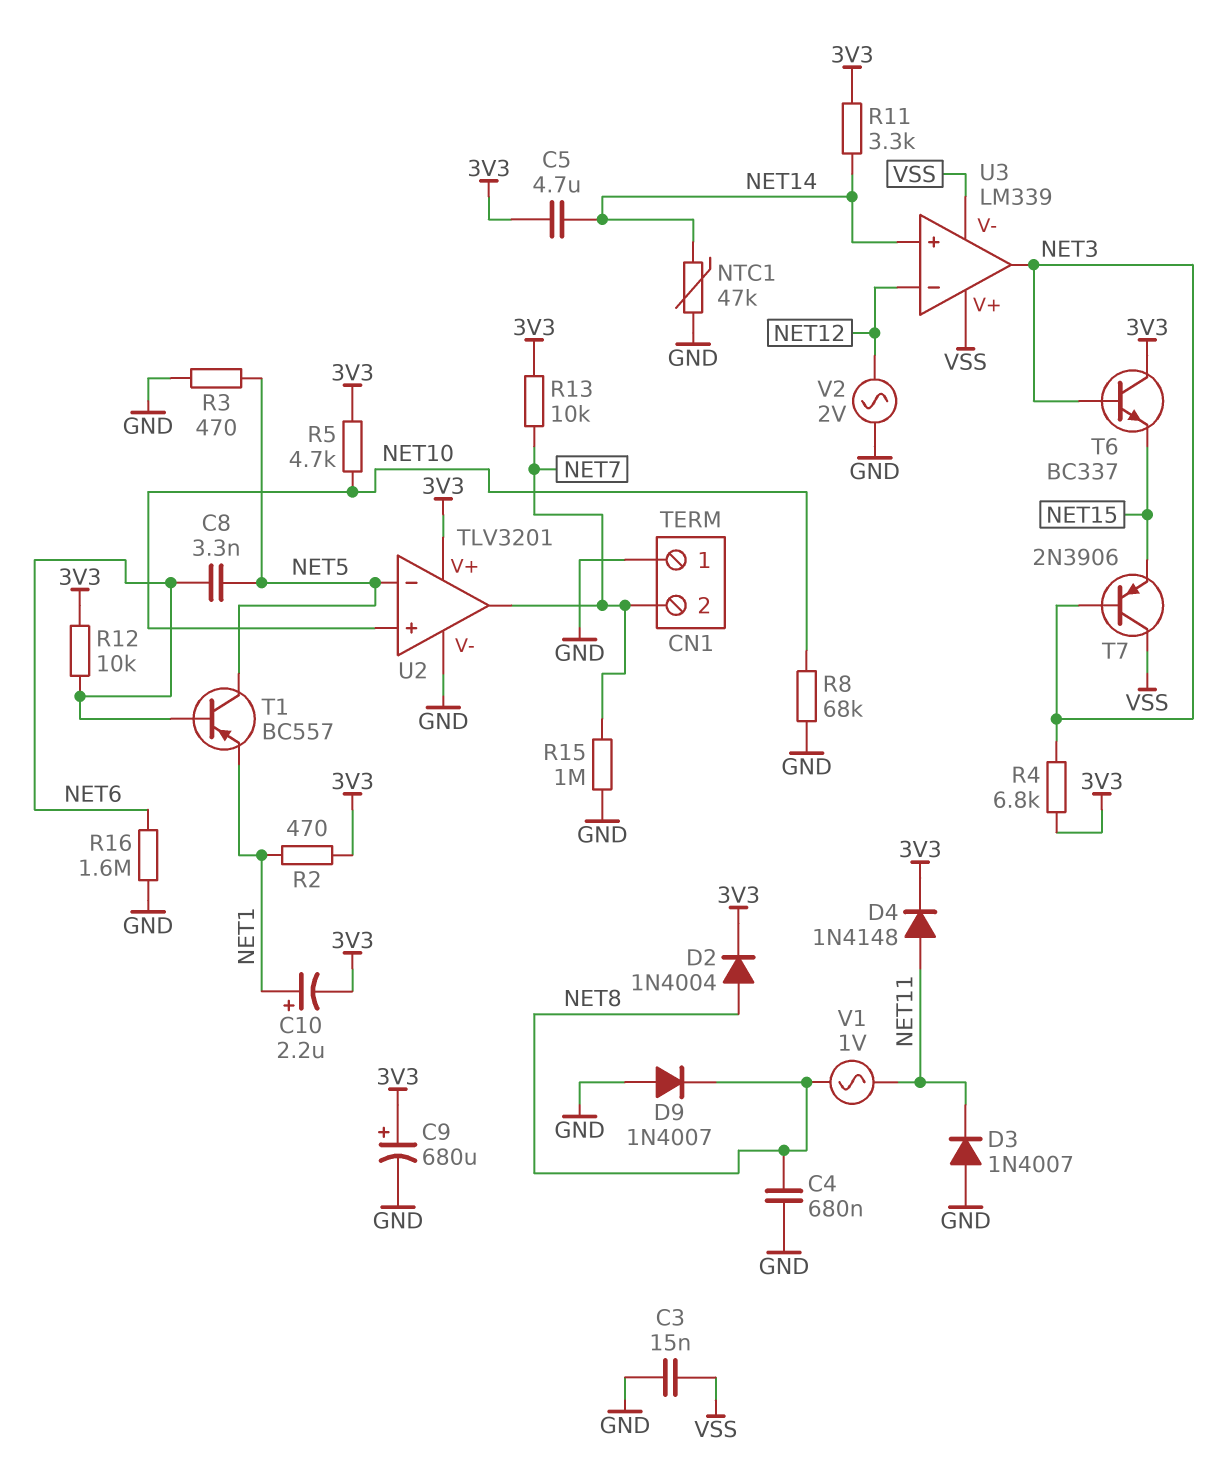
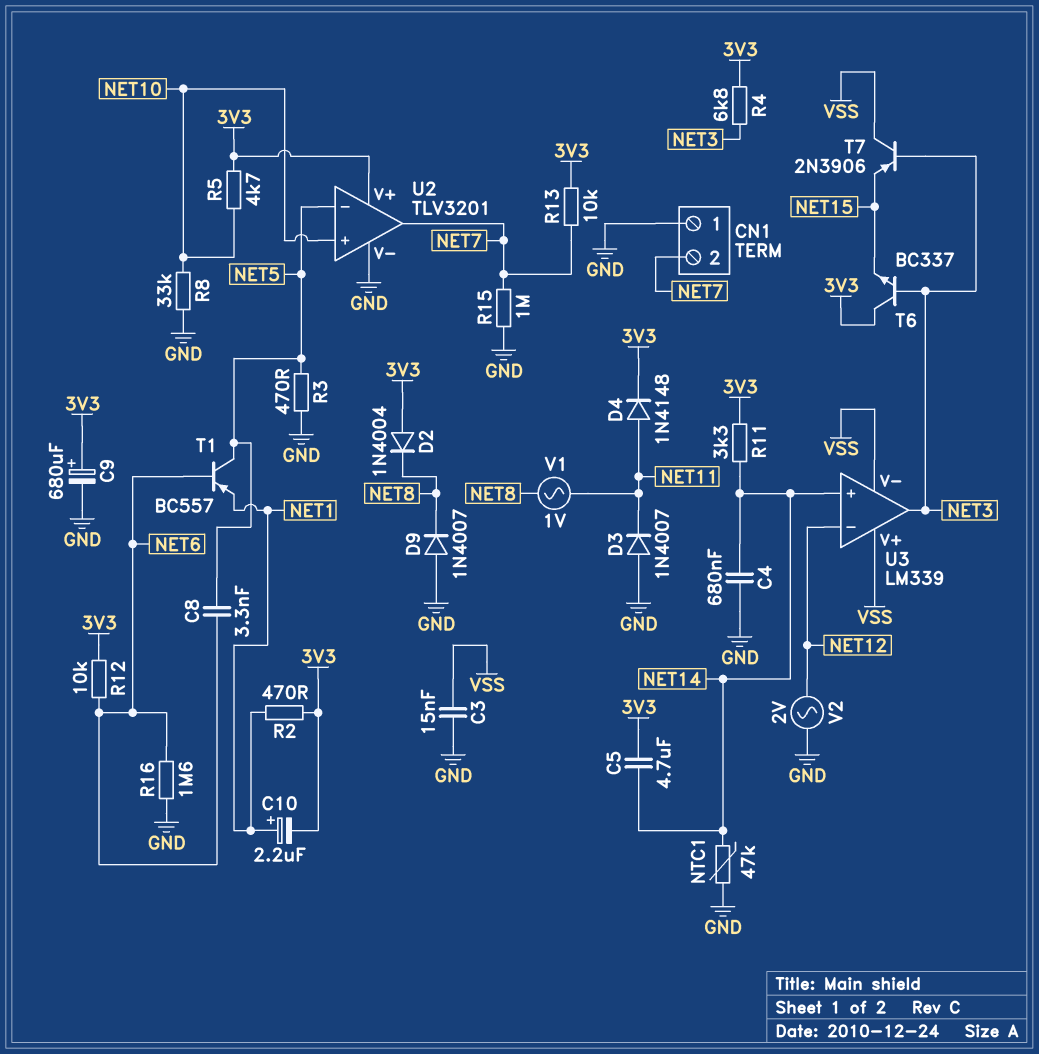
C4: 680nF (GND, NET8) -> 680nF (GND, NET14)
D2: diode 1N4004 (A NET8, K 3V3) -> diode 1N4004 (A 3V3, K NET8)
R8: 68k (GND, NET10) -> 33k (GND, NET10)

